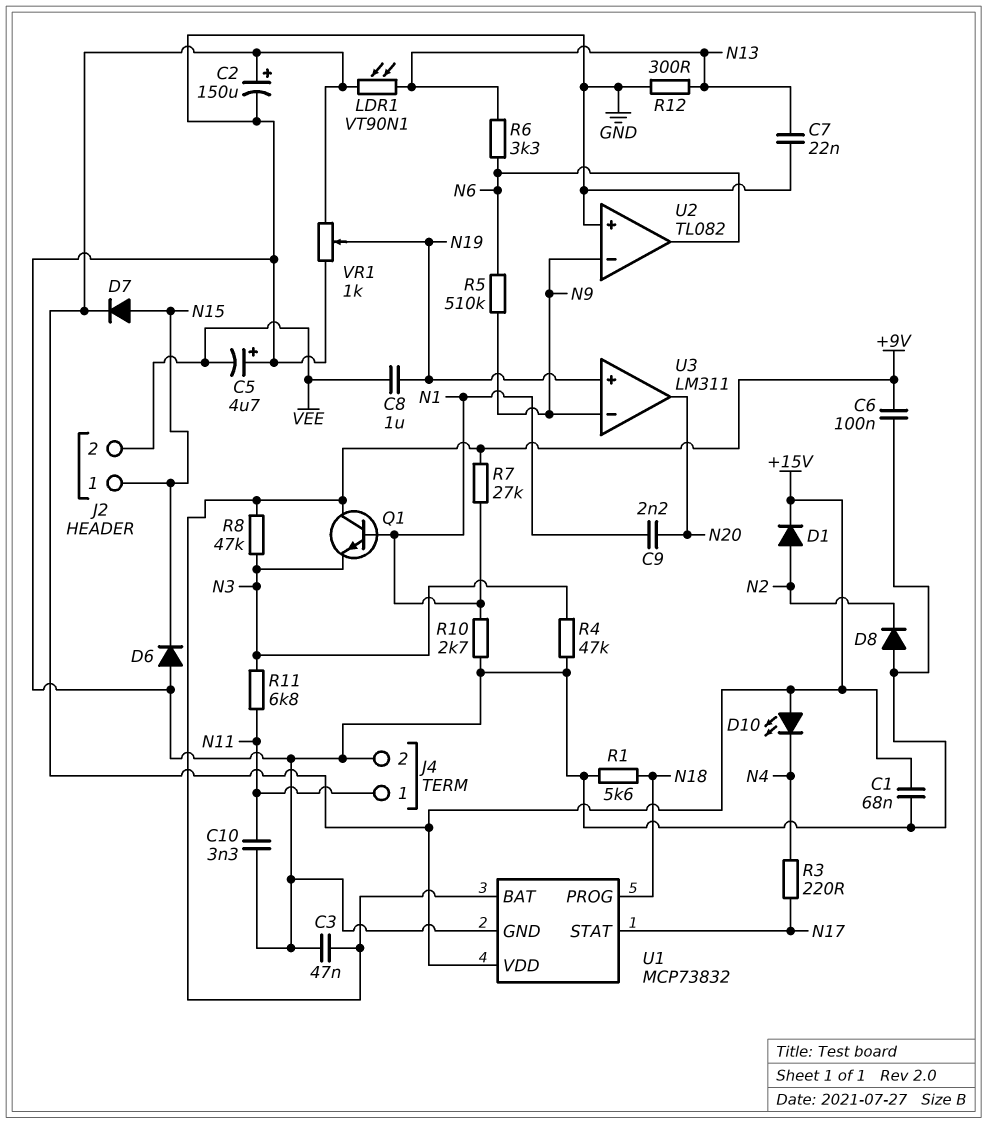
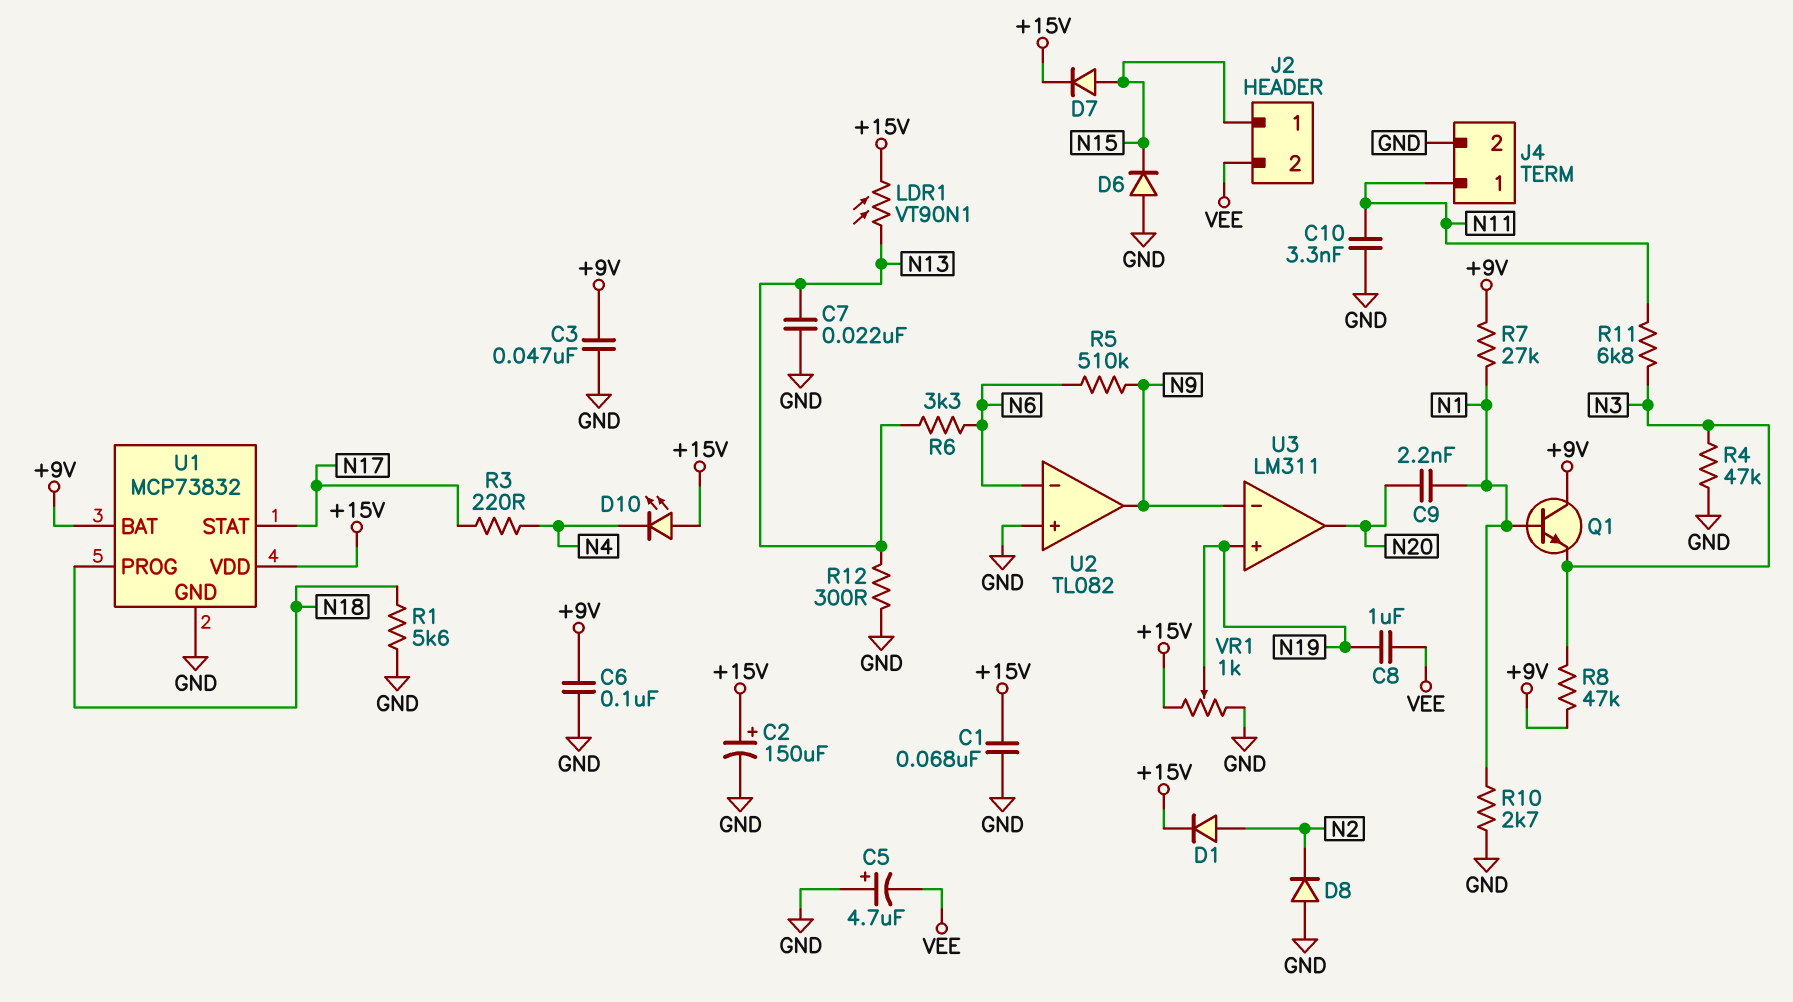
U2 pin in-: N9 -> N6
U2 pin out: N6 -> N9

